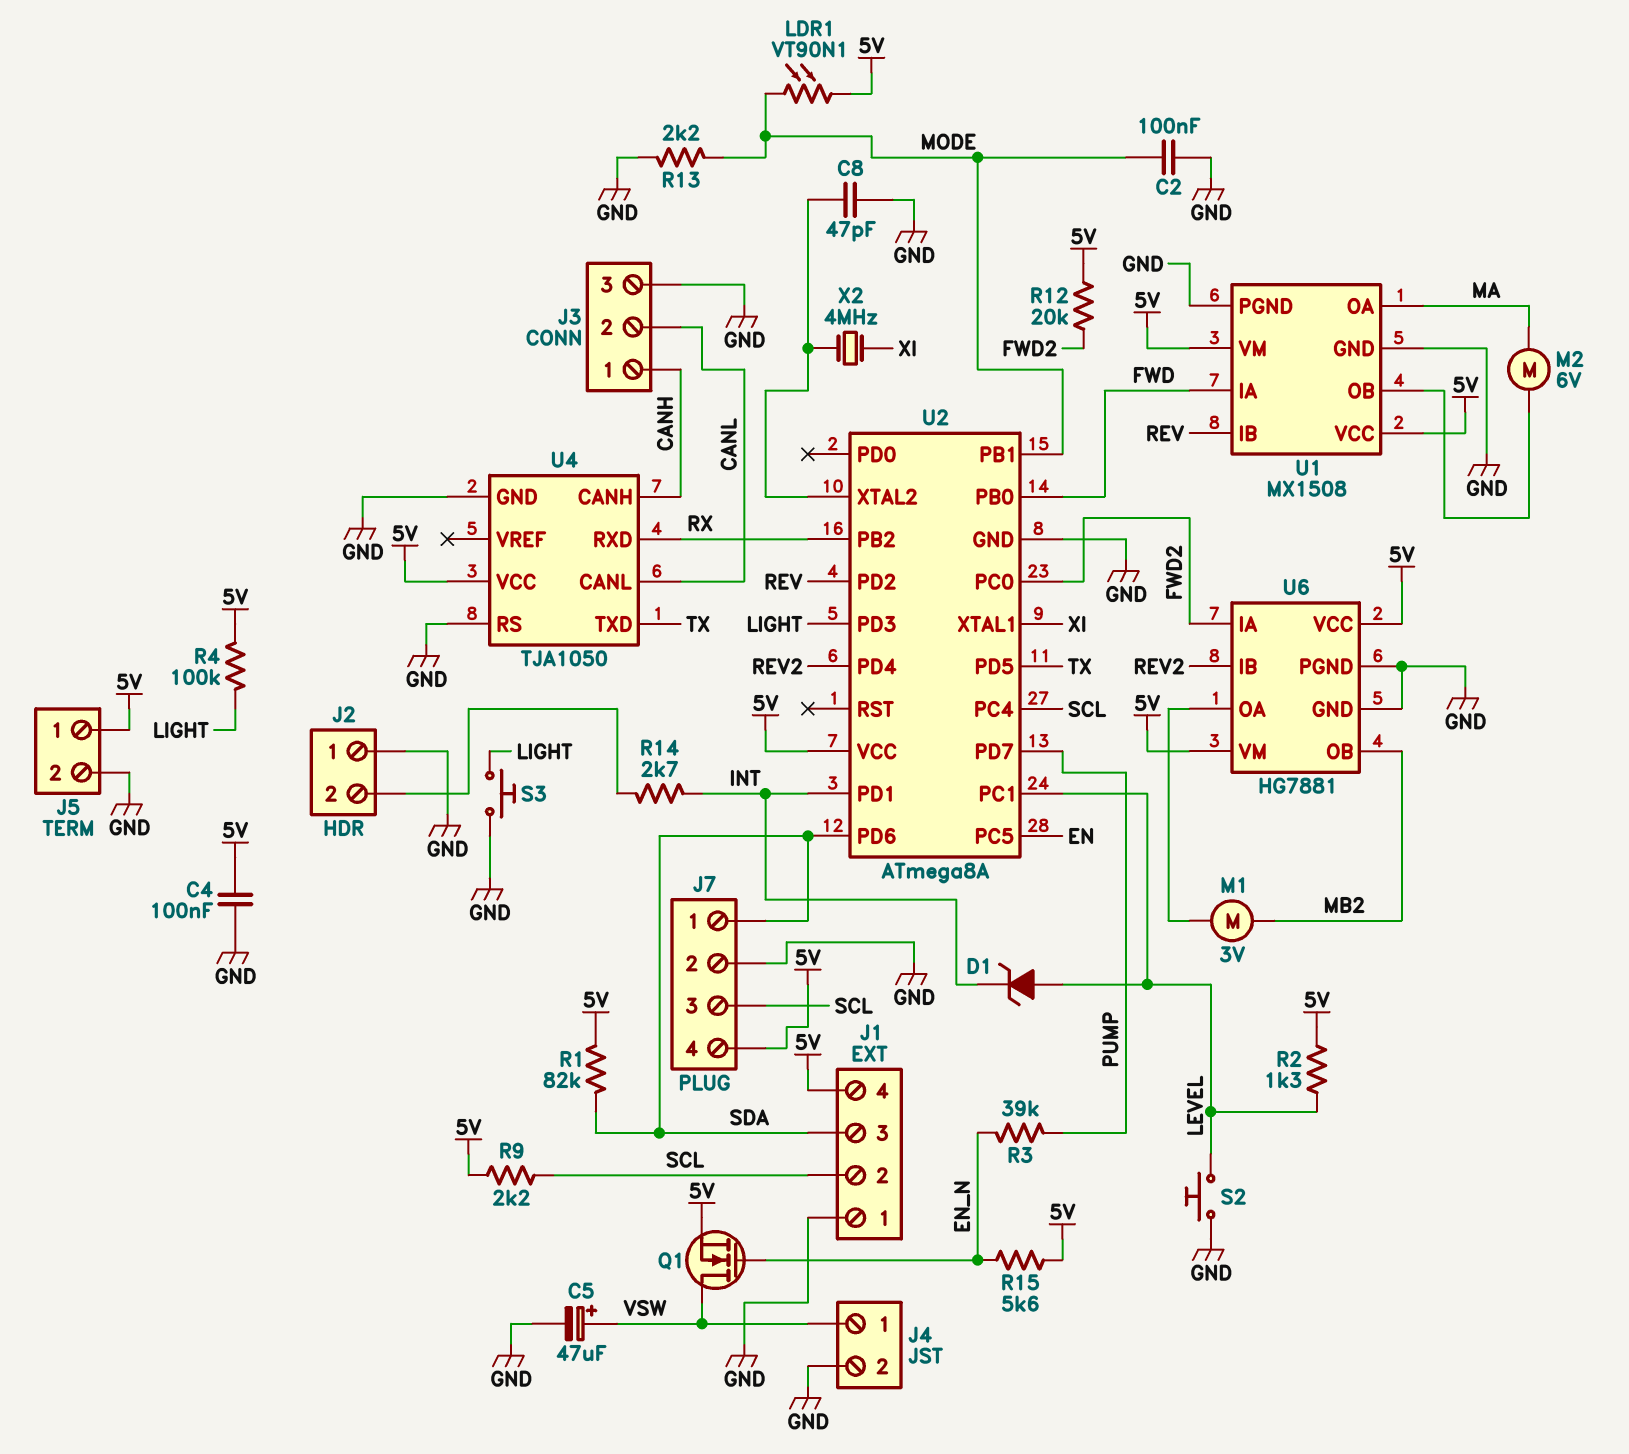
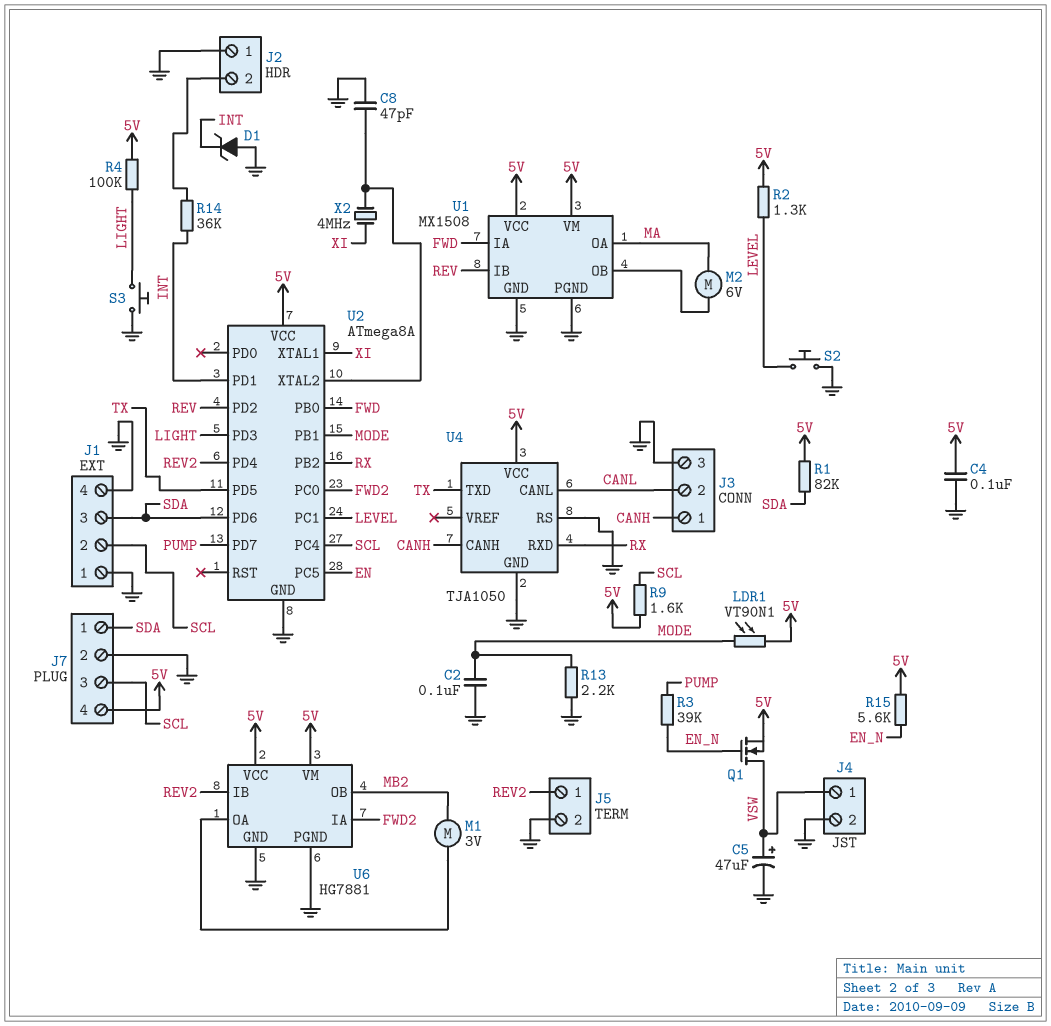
D1: zener (A LEVEL, K INT) -> zener (A GND, K INT)
J1 pin 4: 5V -> GND
J5 pin 1: 5V -> REV2
R9: 2.2k (5V, SCL) -> 1.6k (5V, SCL)
R12: 20k (5V, FWD2) -> none
R14: 2.7k (INT, J2/2) -> 36k (INT, J2/2)

